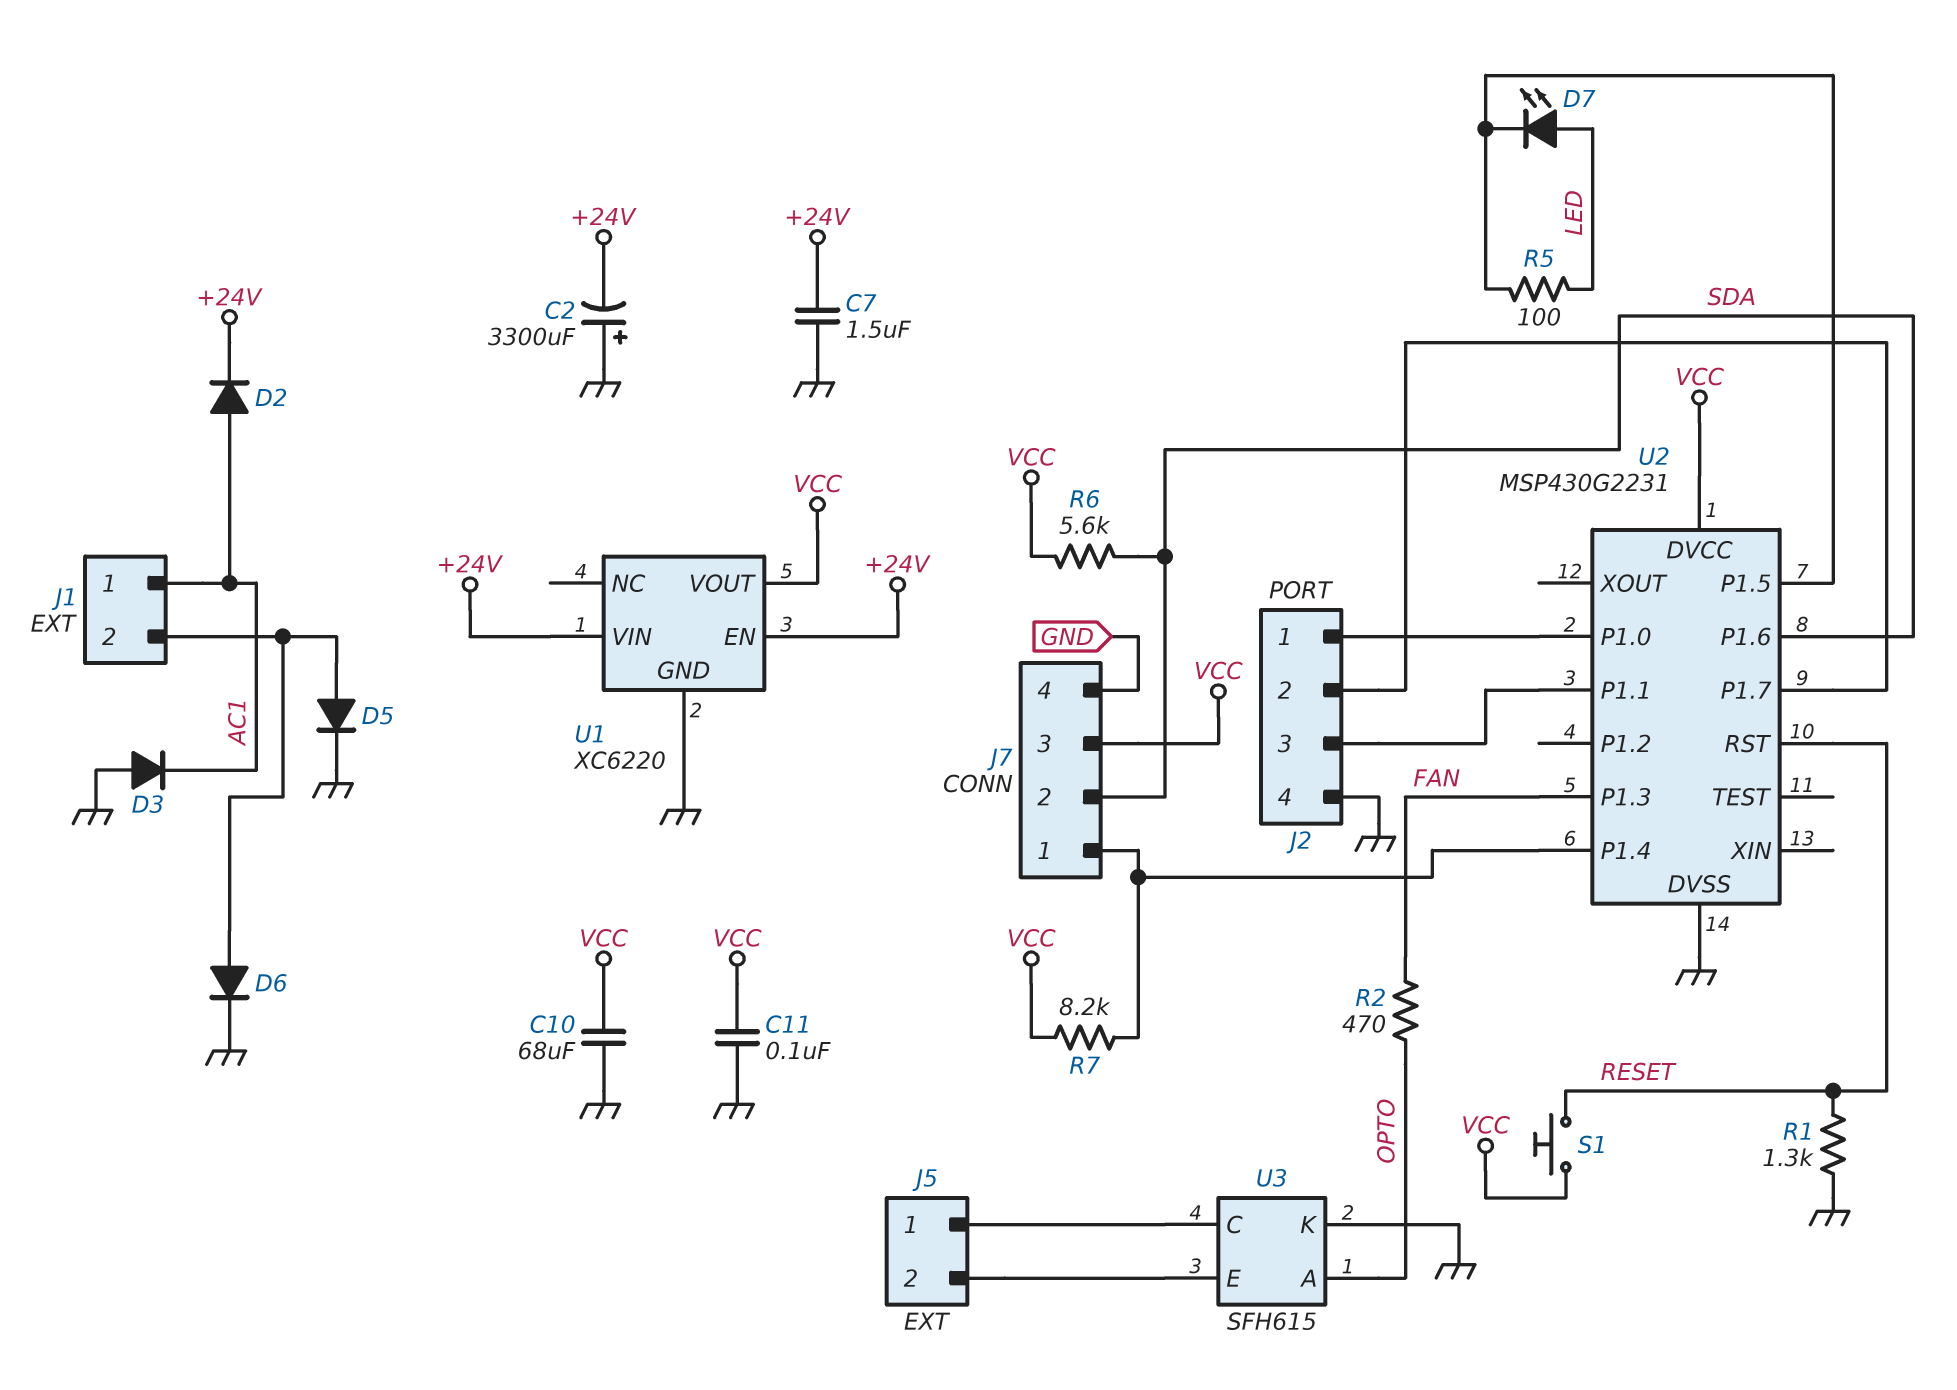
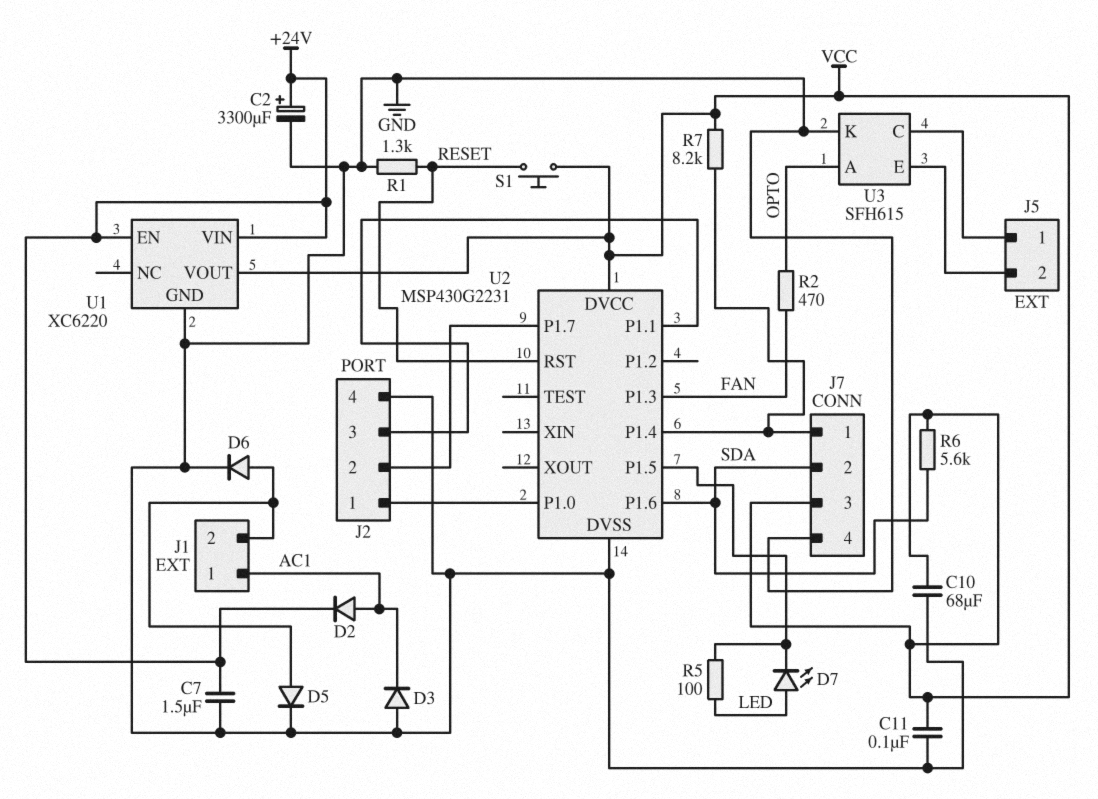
C2: 3300uF (plus GND, minus +24V) -> 3300uF (plus +24V, minus GND)

